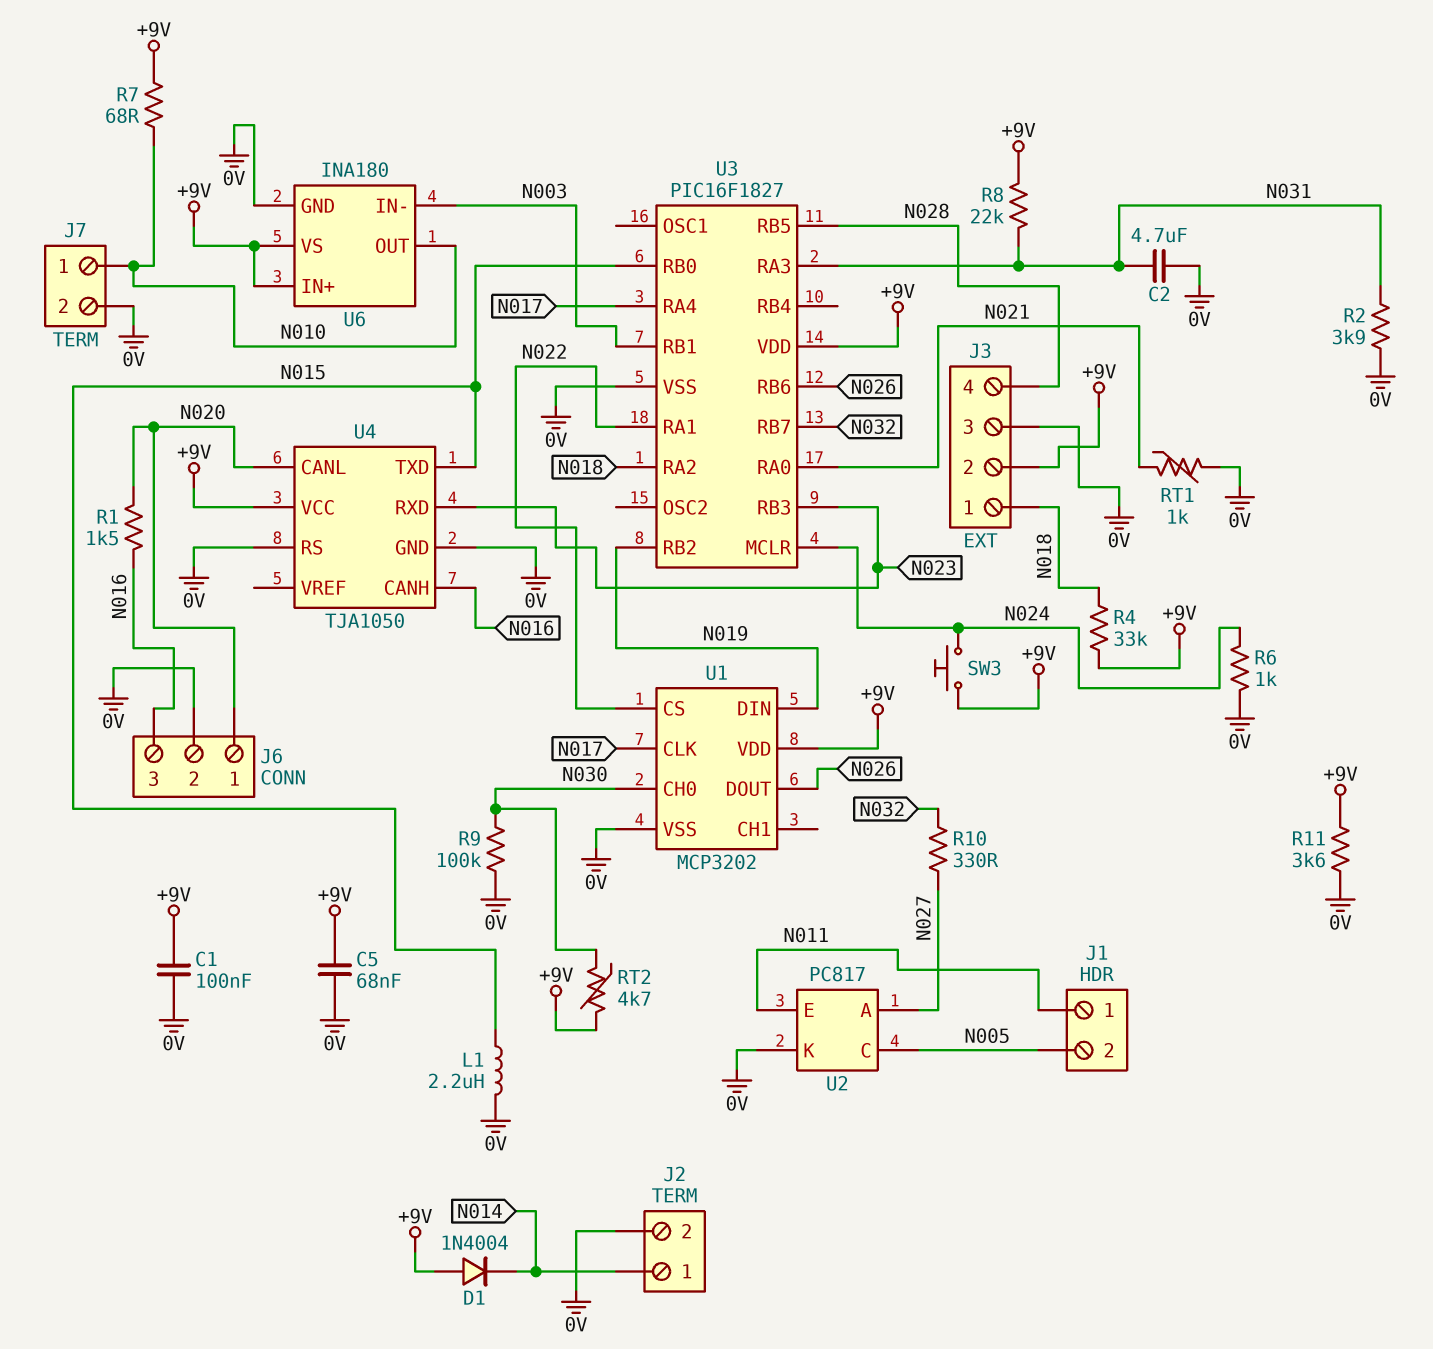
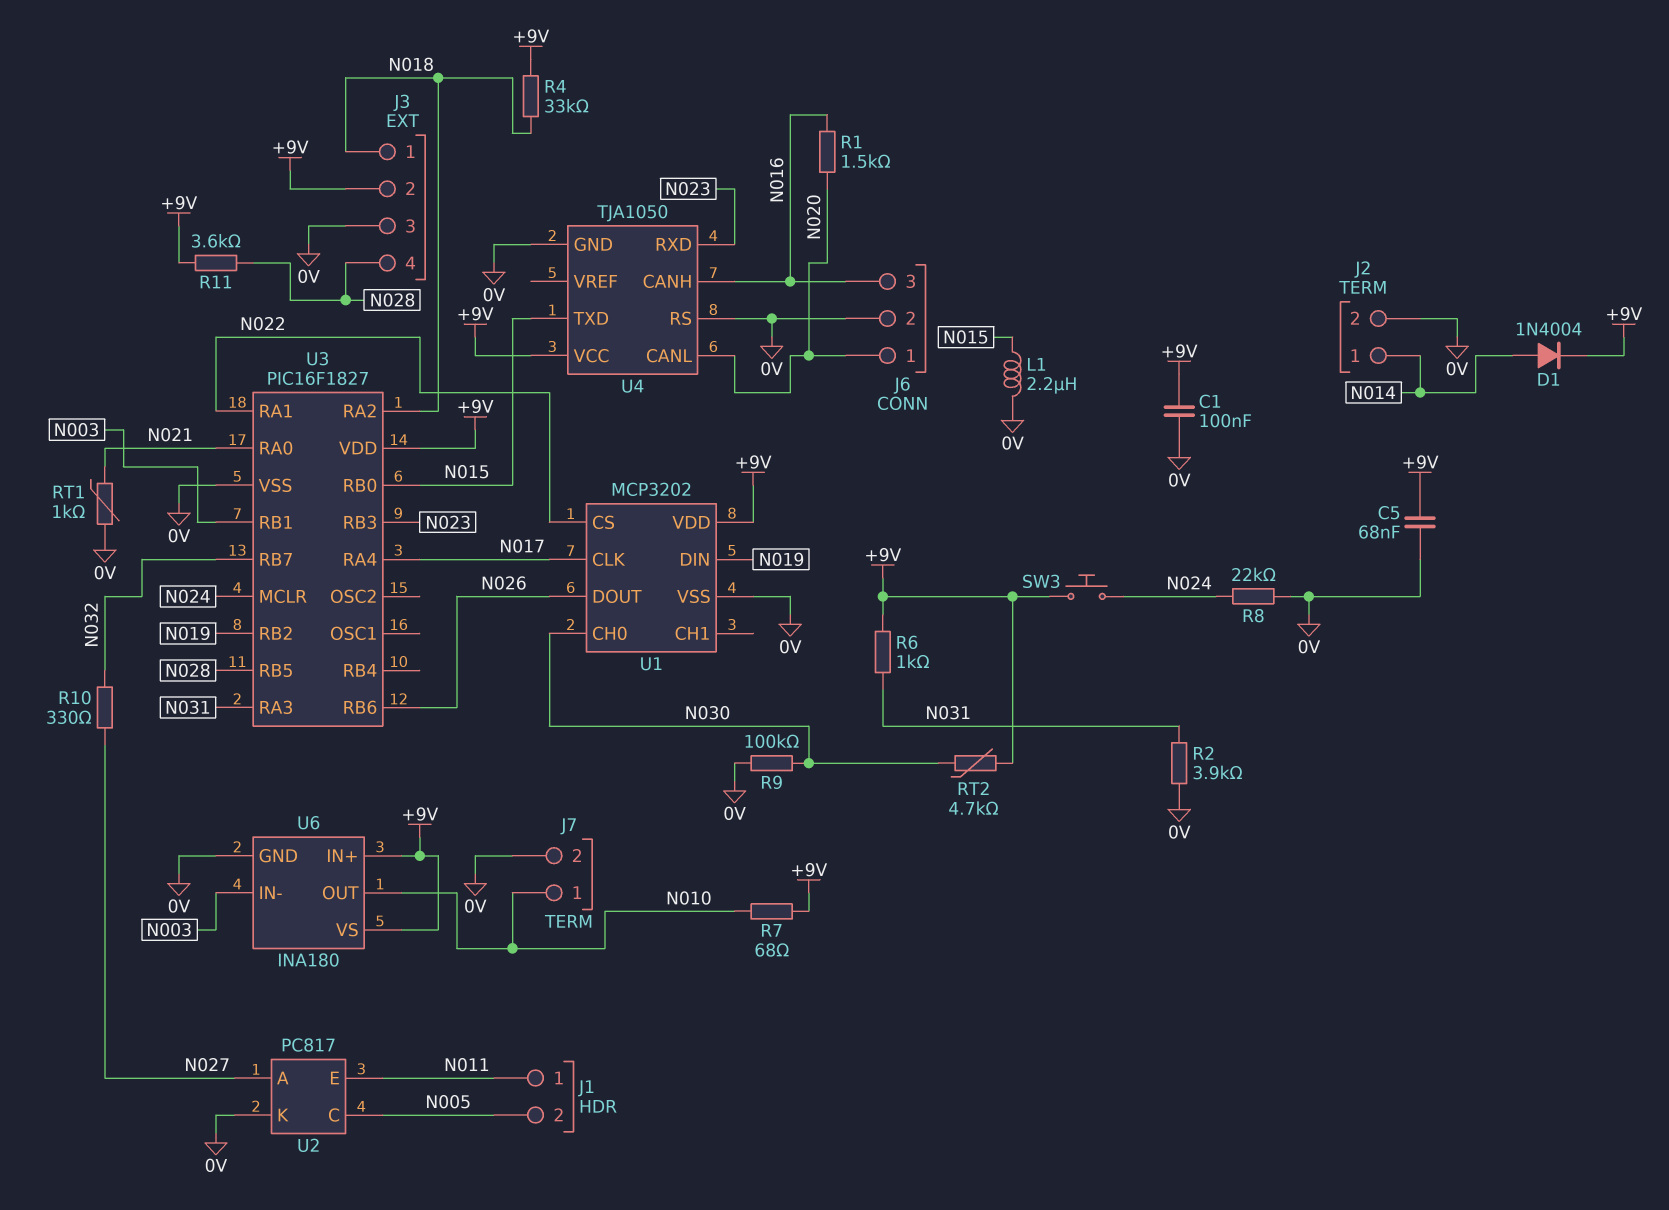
C2: 4.7uF (0V, N031) -> none
D1: diode 1N4004 (A +9V, K N014) -> diode 1N4004 (A N014, K +9V)
R6: 1k (0V, N024) -> 1k (+9V, N031)
R8: 22k (+9V, N031) -> 22k (0V, N024)
R11: 3.6k (+9V, 0V) -> 3.6k (+9V, N028)

